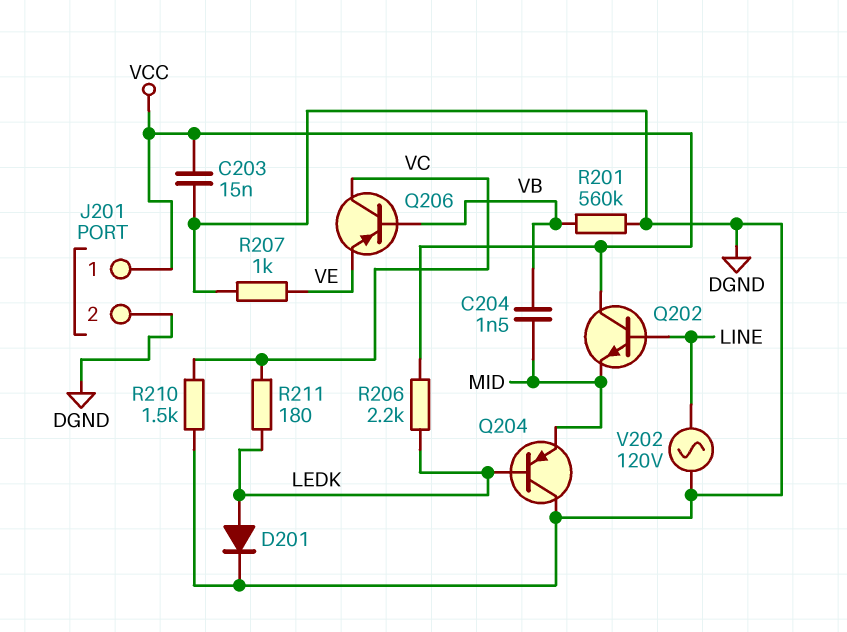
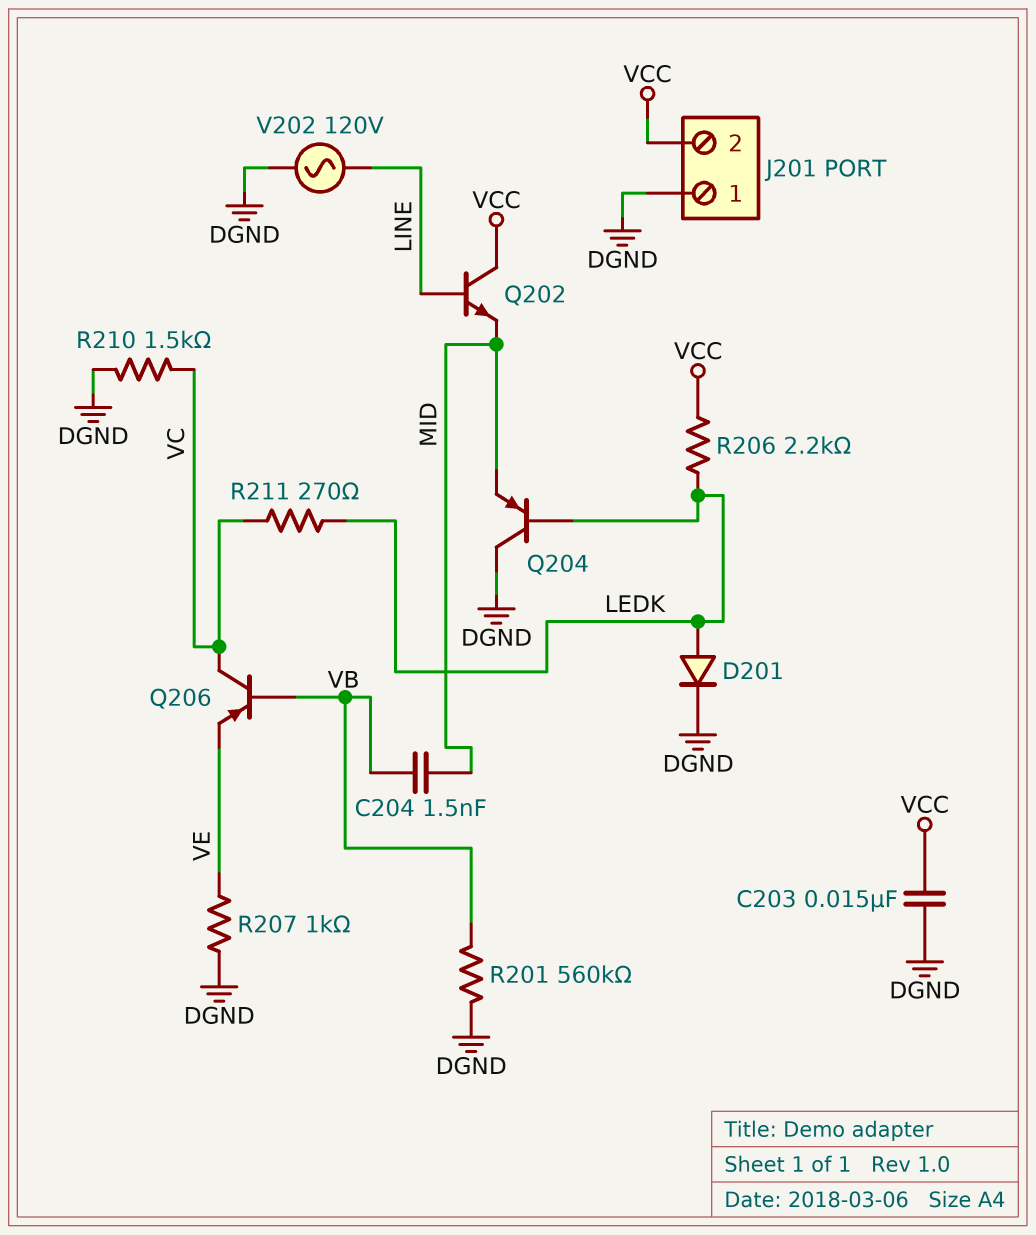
J201 pin 1: VCC -> DGND
J201 pin 2: DGND -> VCC
R211: 180 (LEDK, VC) -> 270 (LEDK, VC)

